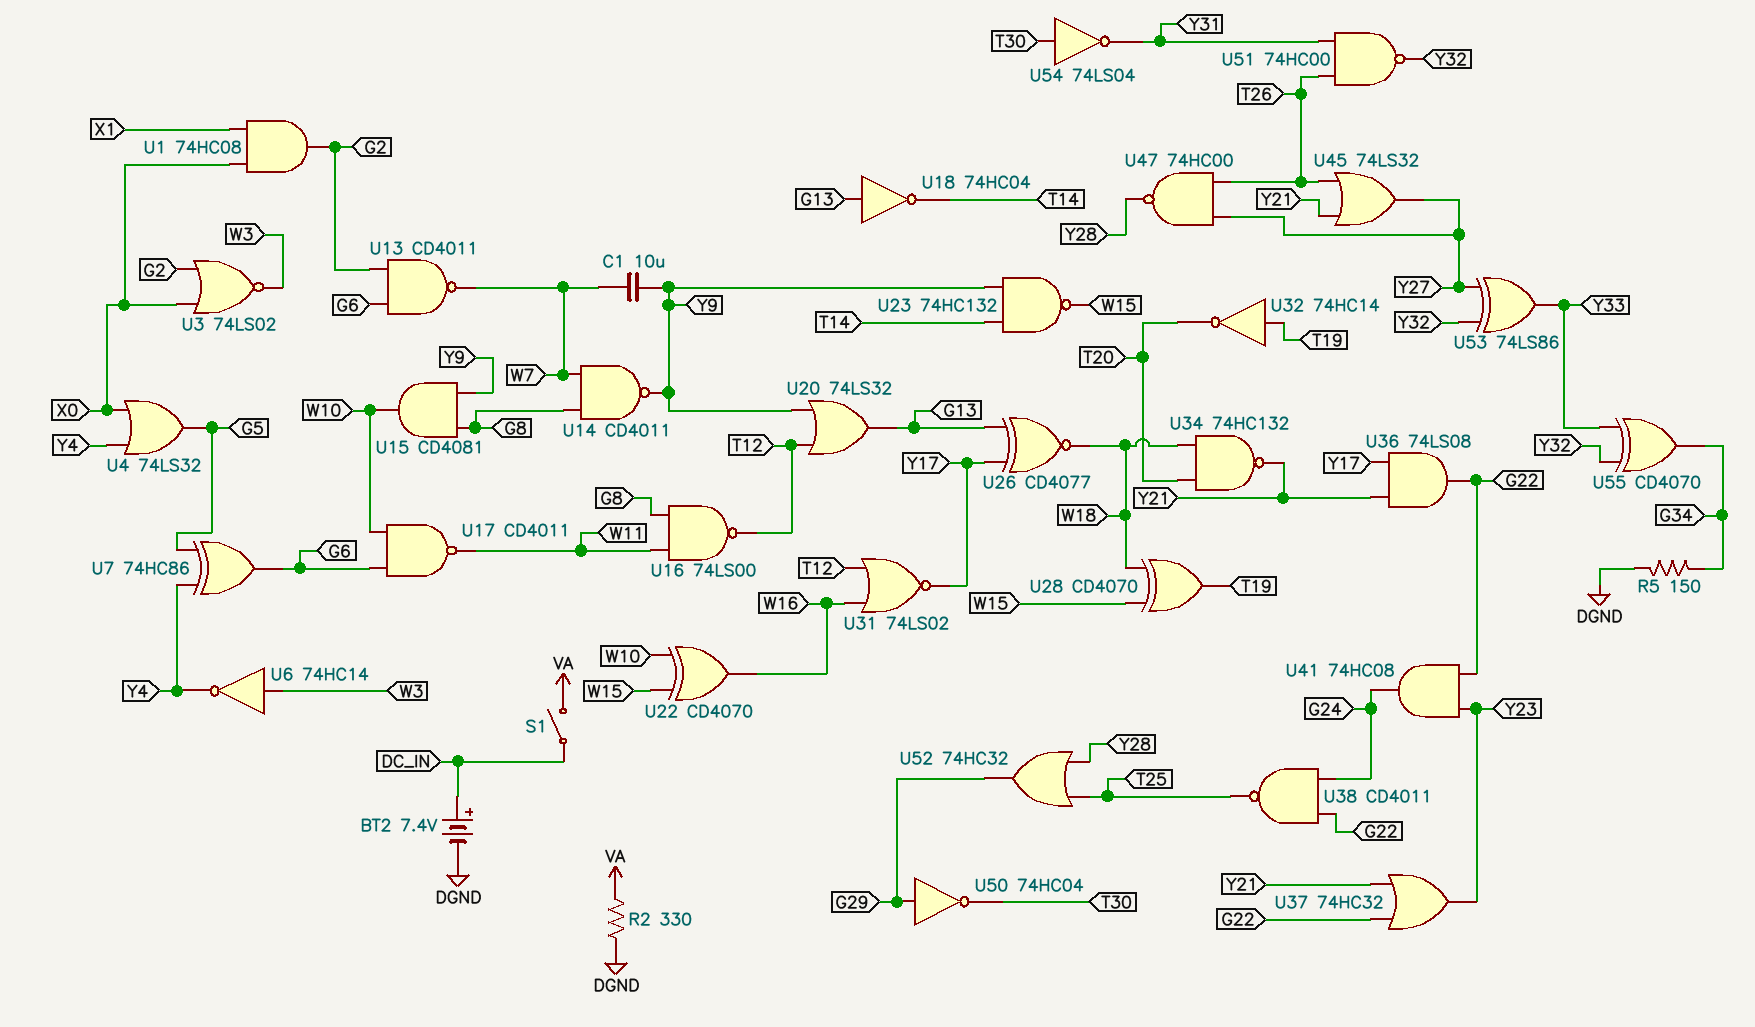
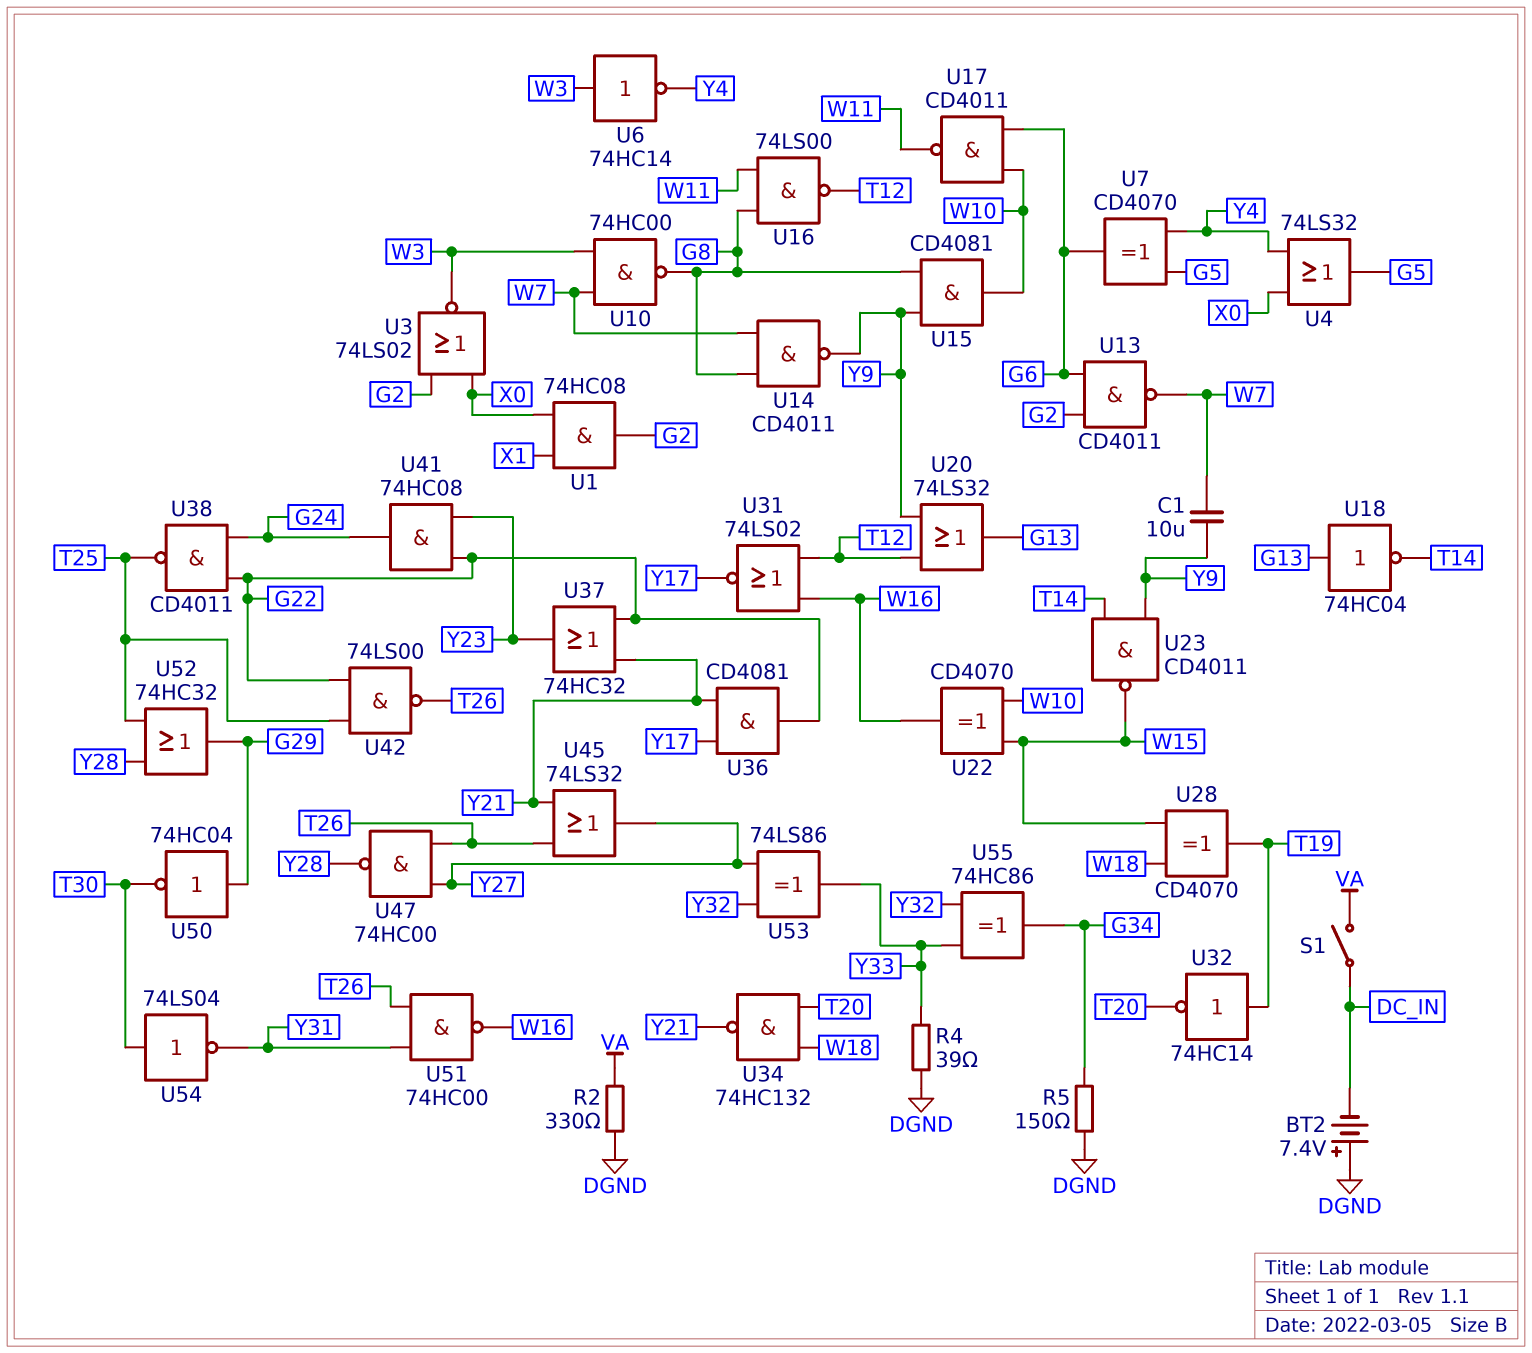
BT2: 7.4V (plus DC_IN, minus DGND) -> 7.4V (plus DGND, minus DC_IN)
R4: none -> 39 (DGND, Y33)
U7: XOR 74HC86 (in G5, in Y4, out G6) -> XOR CD4070 (in G5, in Y4, out G6)
U10: none -> NAND 74HC00 (in W3, in W7, out G8)
U23: NAND 74HC132 (in T14, in Y9, out W15) -> NAND CD4011 (in T14, in Y9, out W15)
U26: XNOR CD4077 (in G13, in Y17, out W18) -> none
U36: AND 74LS08 (in Y17, in Y21, out G22) -> AND CD4081 (in Y17, in Y21, out G22)
U42: none -> NAND 74LS00 (in G22, in T25, out T26)
U51: NAND 74HC00 (in T26, in Y31, out Y32) -> NAND 74HC00 (in T26, in Y31, out W16)
U55: XOR CD4070 (in Y32, in Y33, out G34) -> XOR 74HC86 (in Y32, in Y33, out G34)

